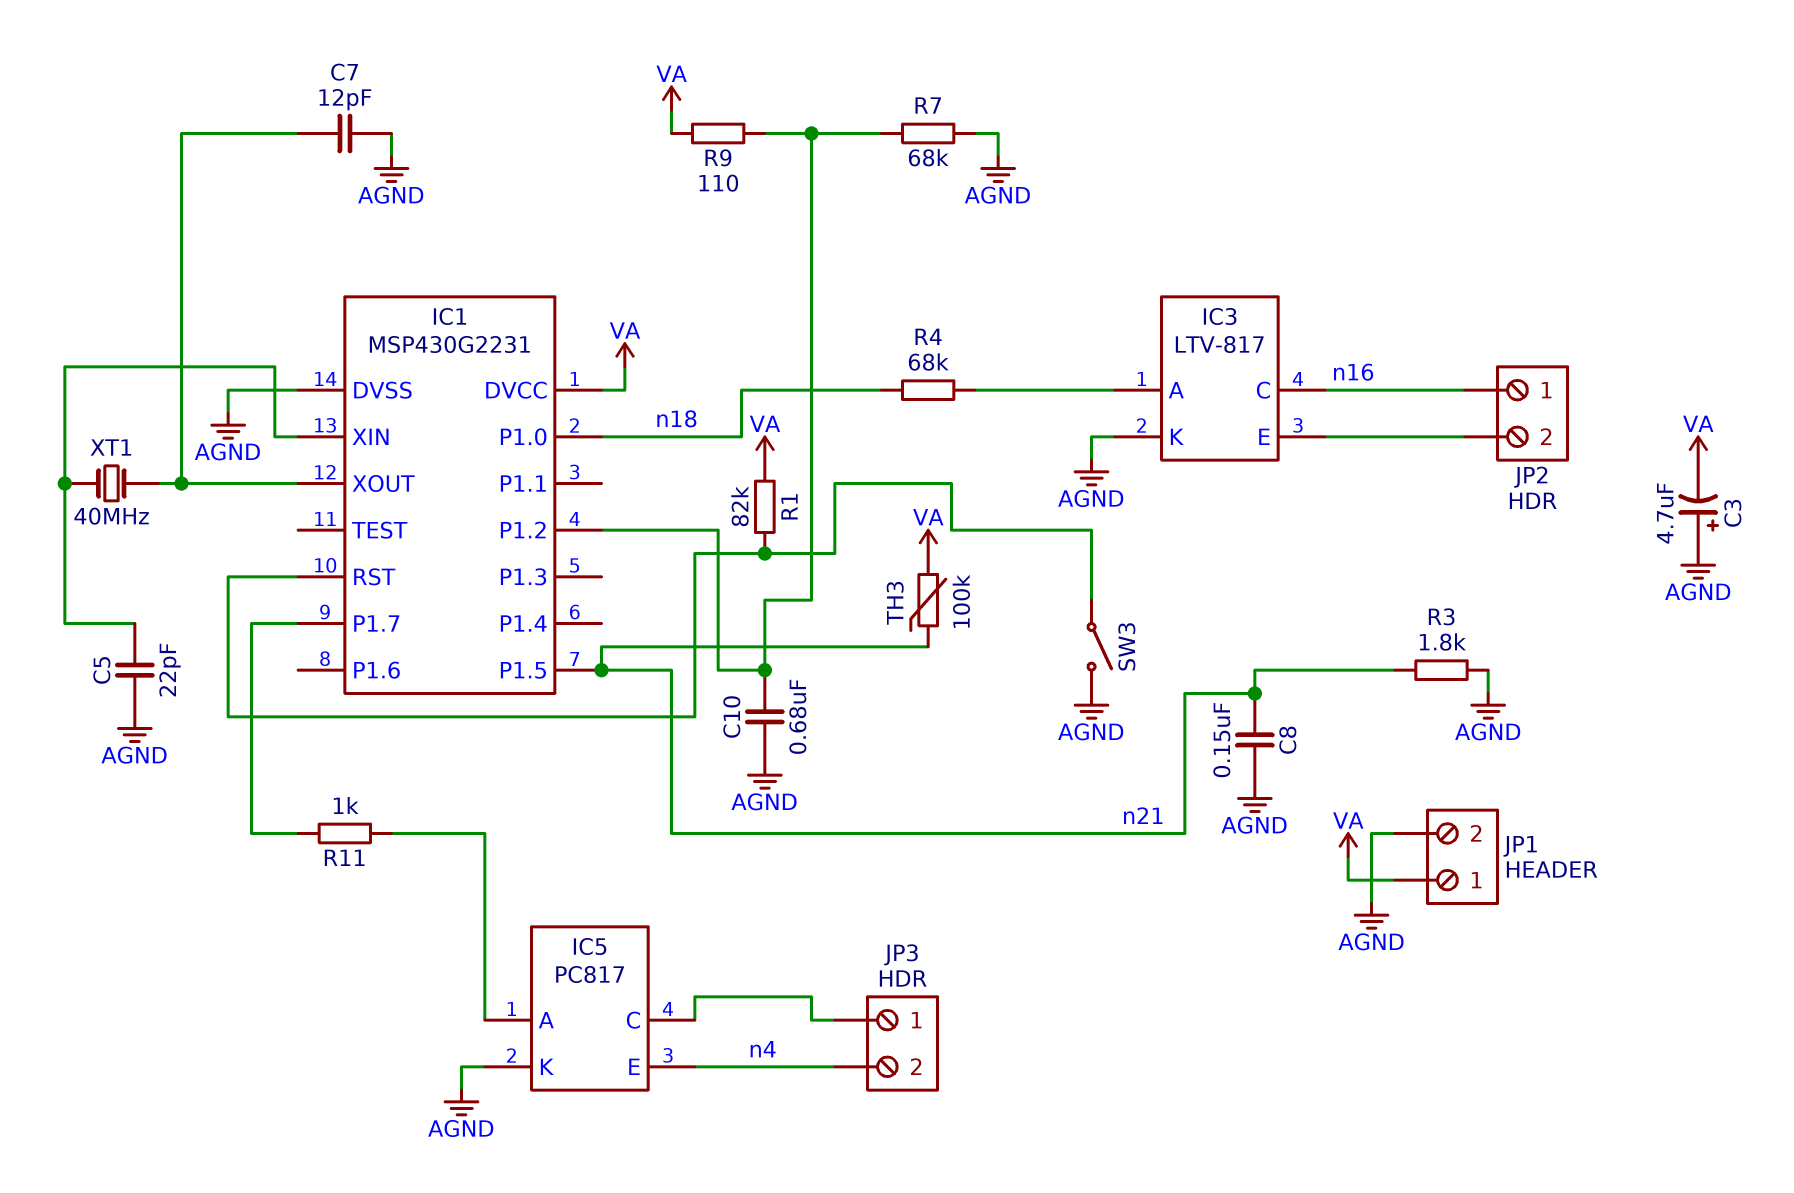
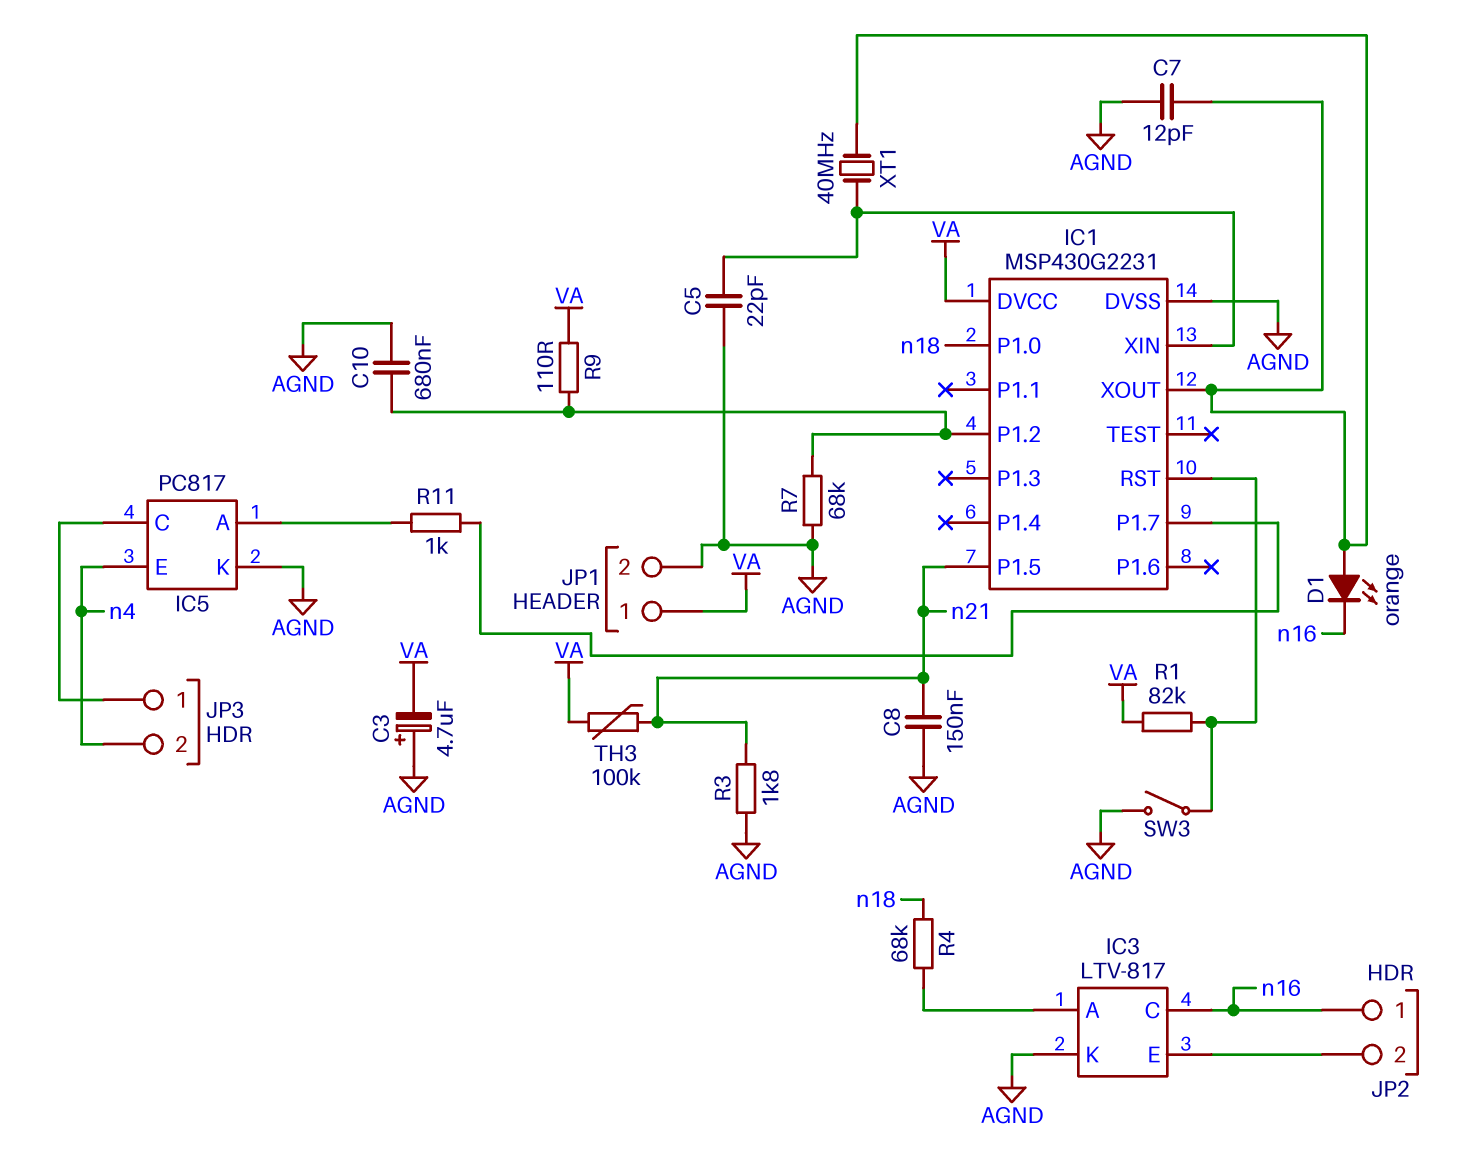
D1: none -> LED orange (A IC1/XOUT, K n16)

